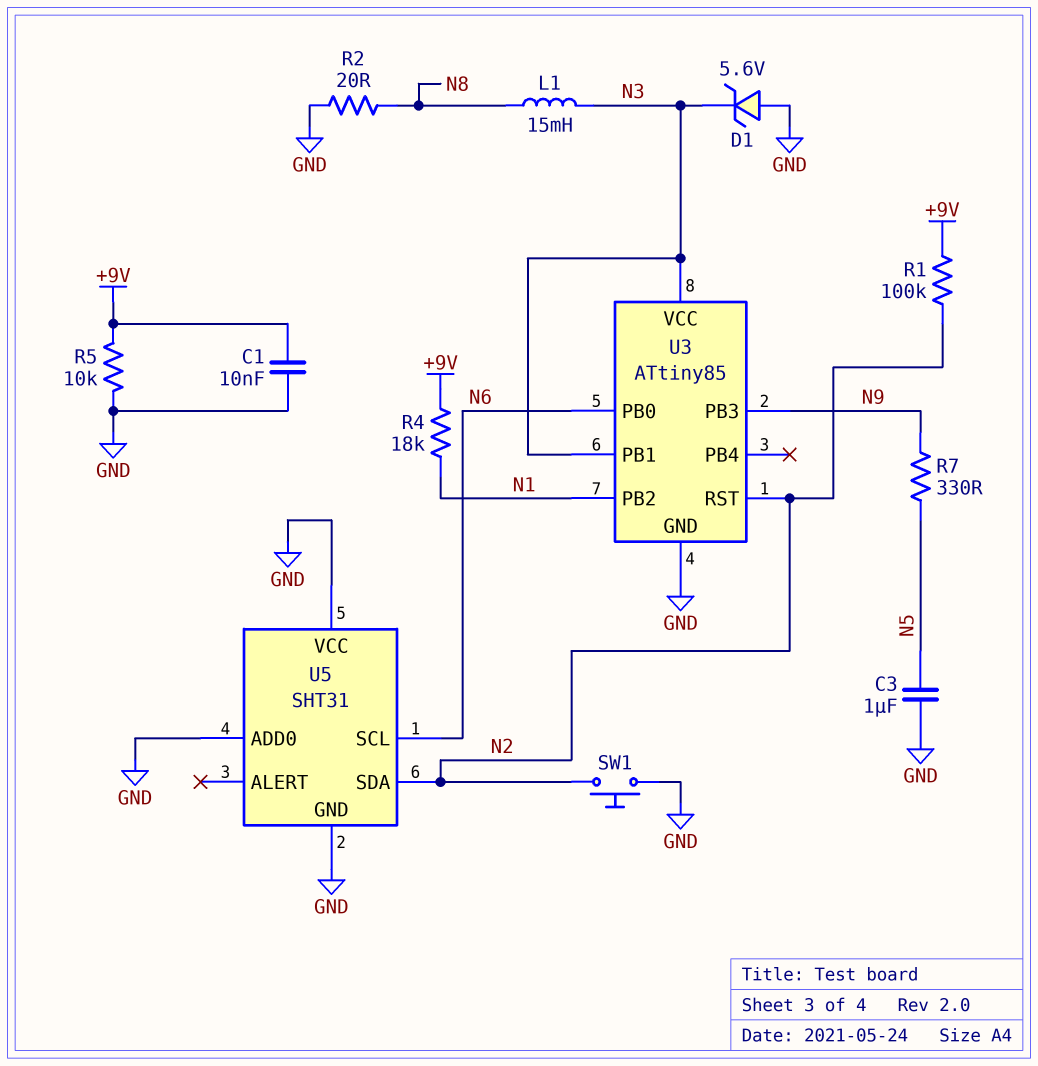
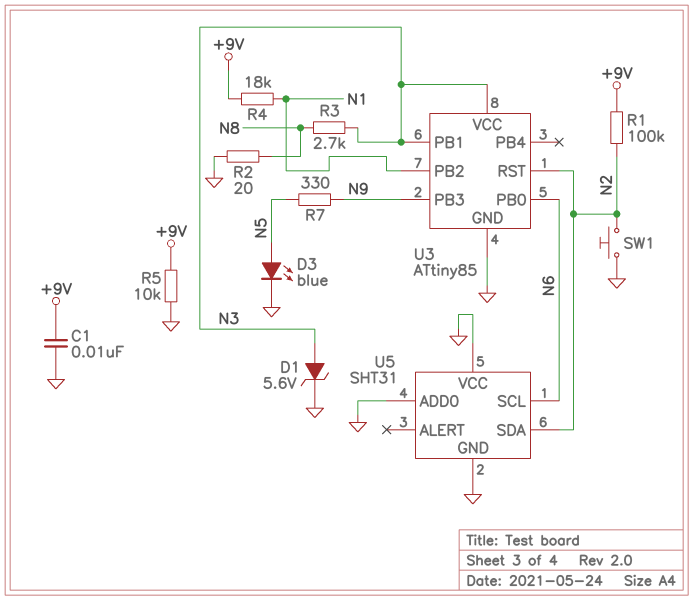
C3: 1uF (GND, N5) -> none
D1: zener 5.6V (A GND, K N3) -> zener 5.6V (A N3, K GND)
D3: none -> LED blue (A N5, K GND)
L1: 15mH (N3, N8) -> none
R3: none -> 2.7k (N3, N8)

